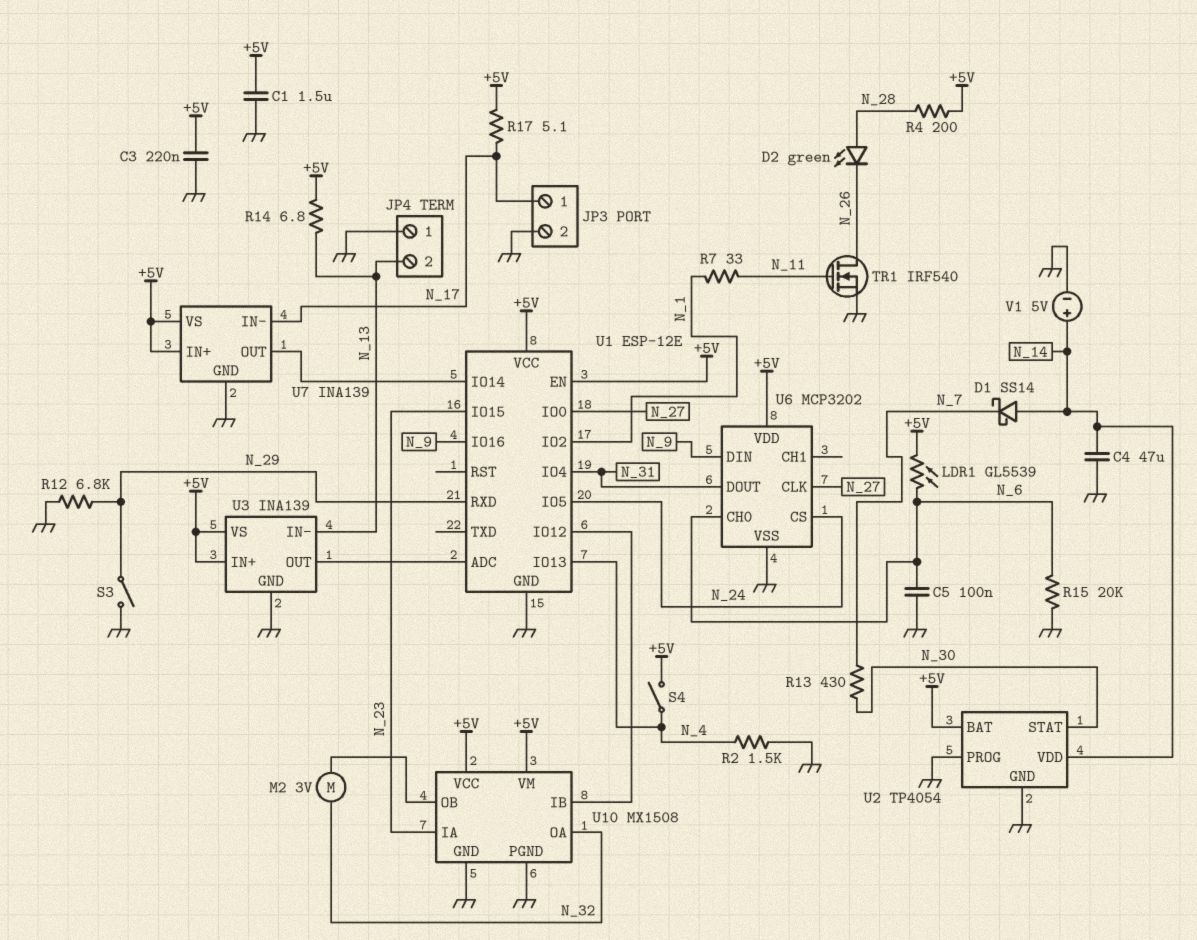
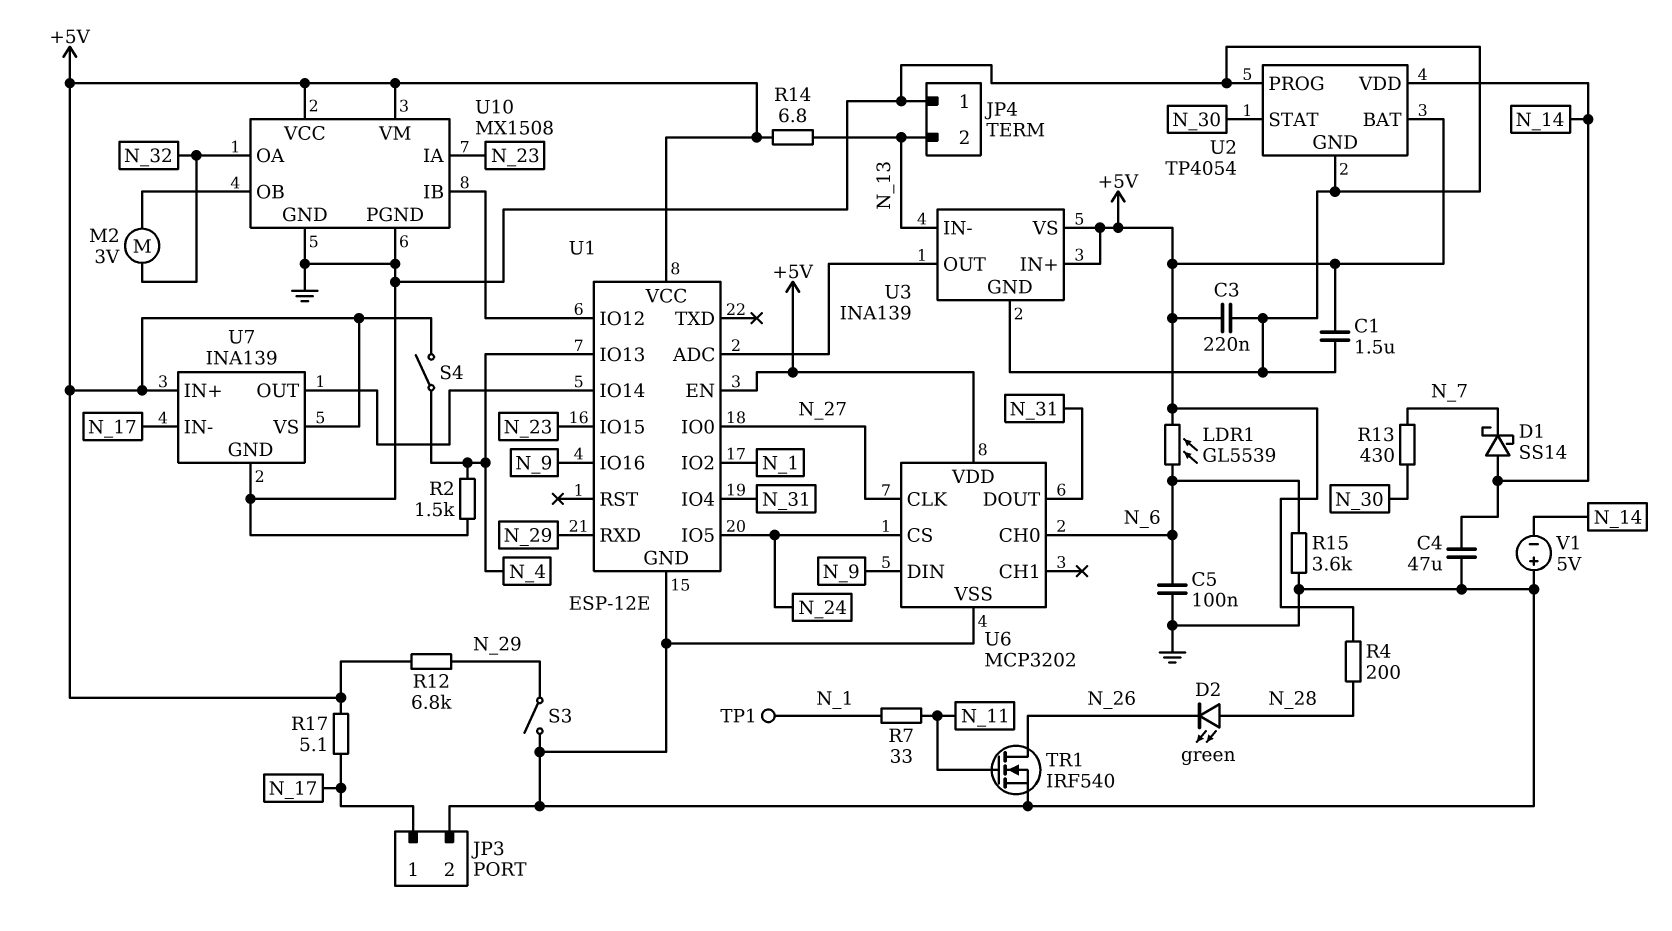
R12: 6.8k (GND, N_29) -> 6.8k (+5V, N_29)
R15: 20k (GND, N_6) -> 3.6k (GND, N_6)
TP1: none -> test point (N_1)
V1: 5V (plus N_14, minus GND) -> 5V (plus GND, minus N_14)

